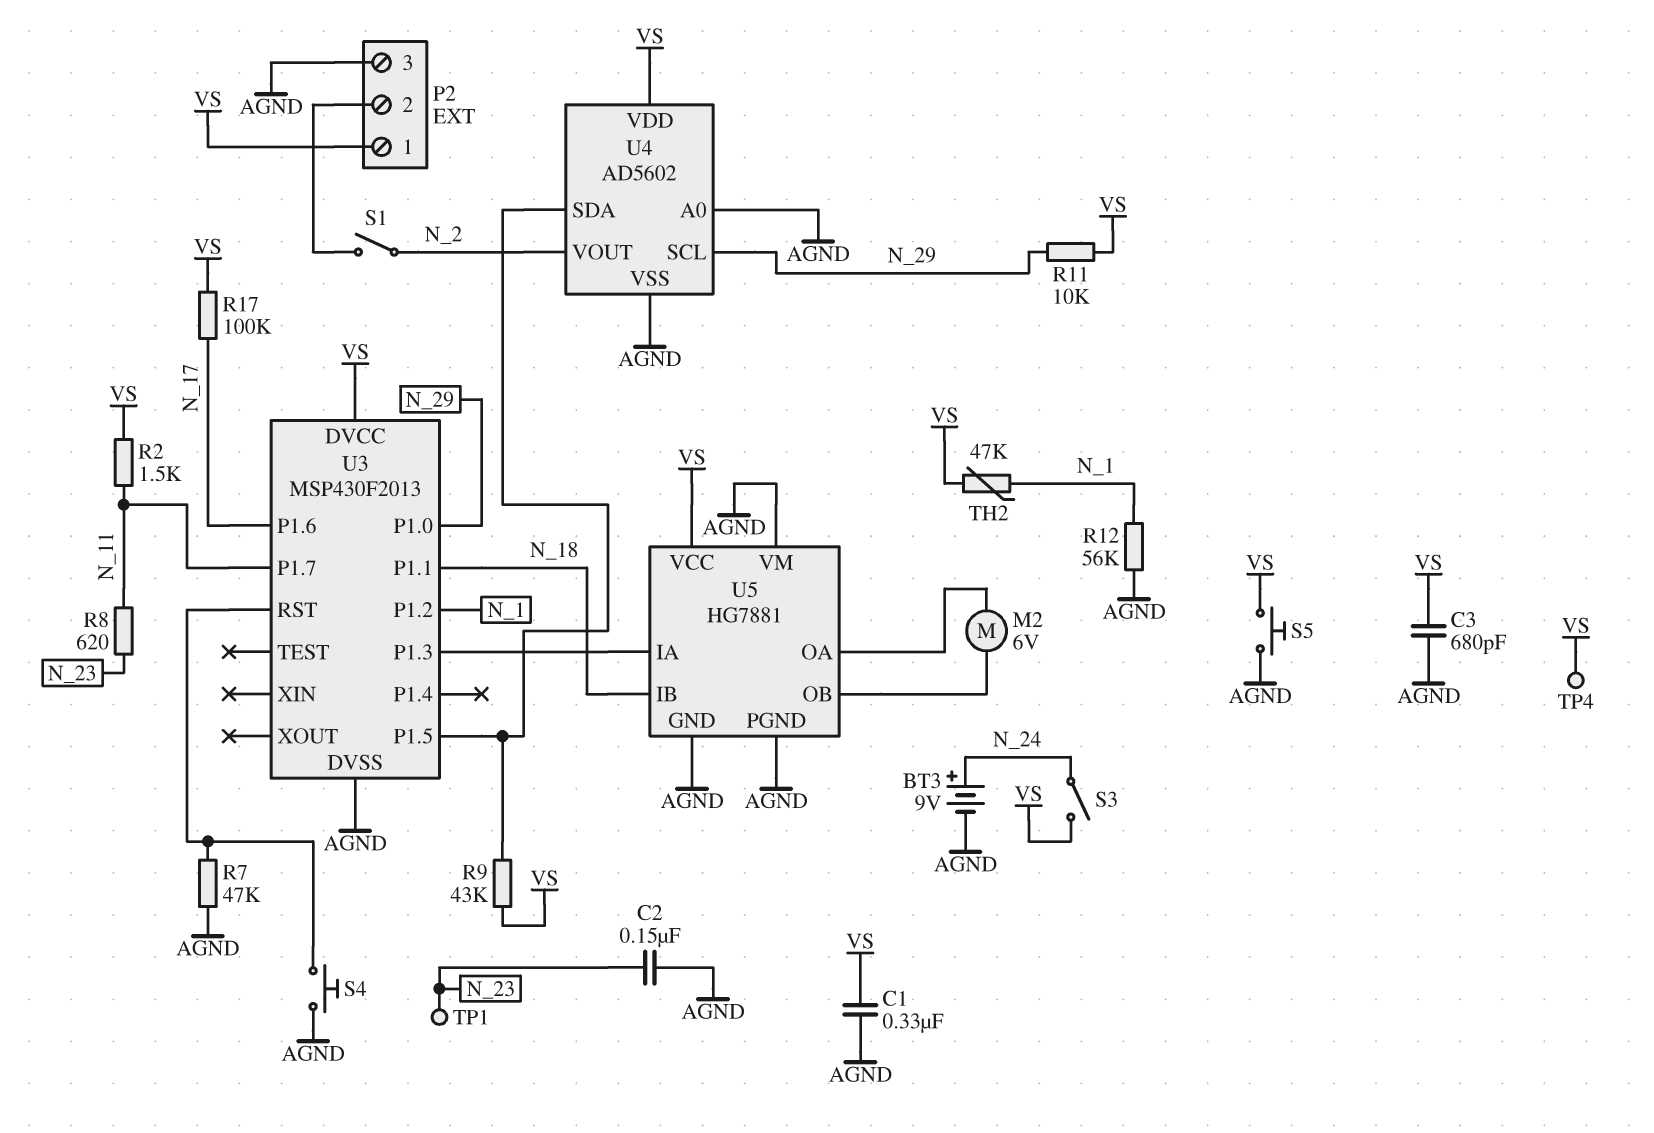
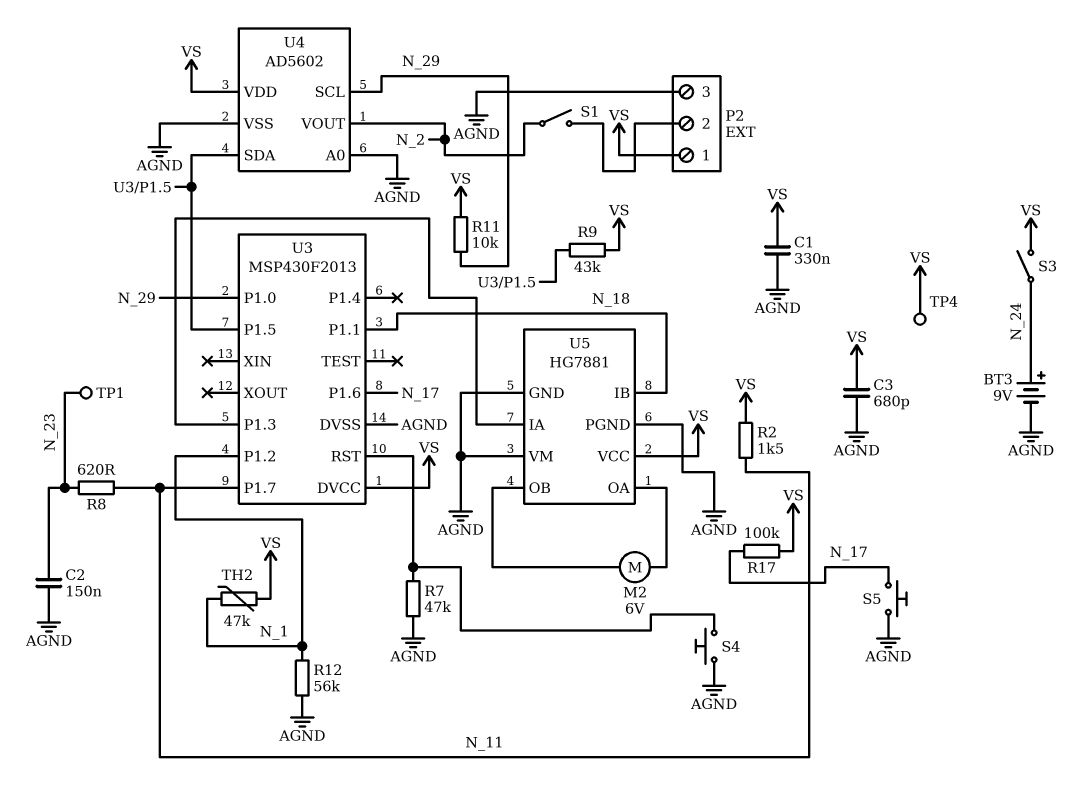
S5: button (AGND, VS) -> button (AGND, N_17)

